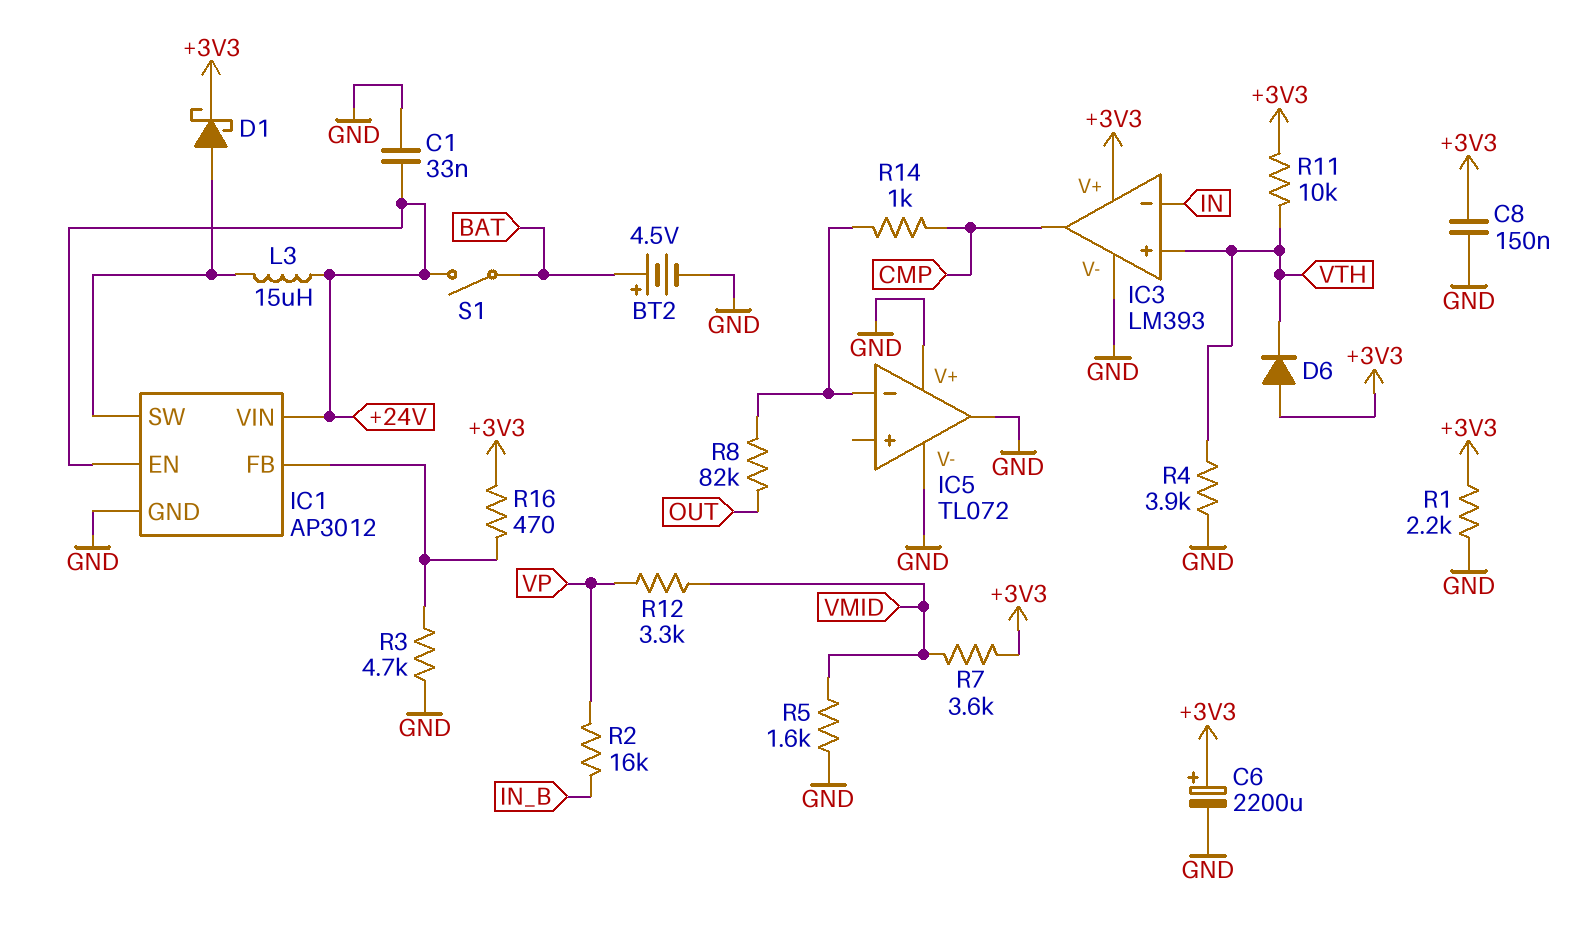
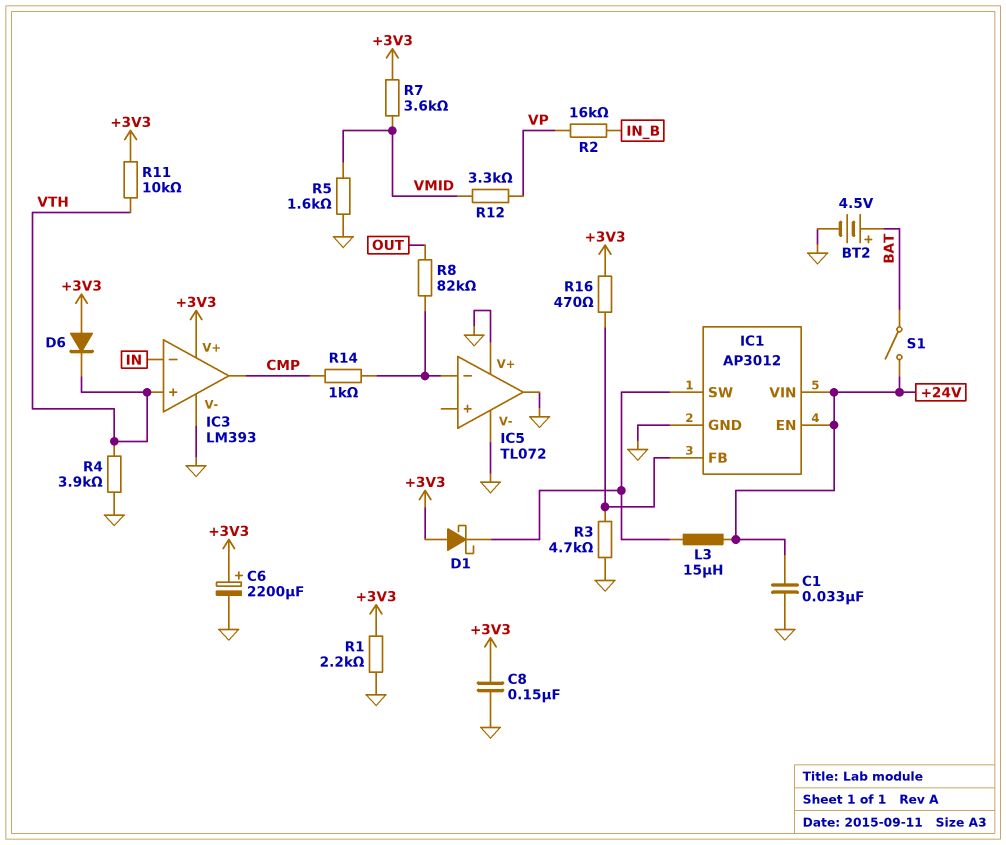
D1: schottky (A IC1/SW, K +3V3) -> schottky (A +3V3, K IC1/SW)

